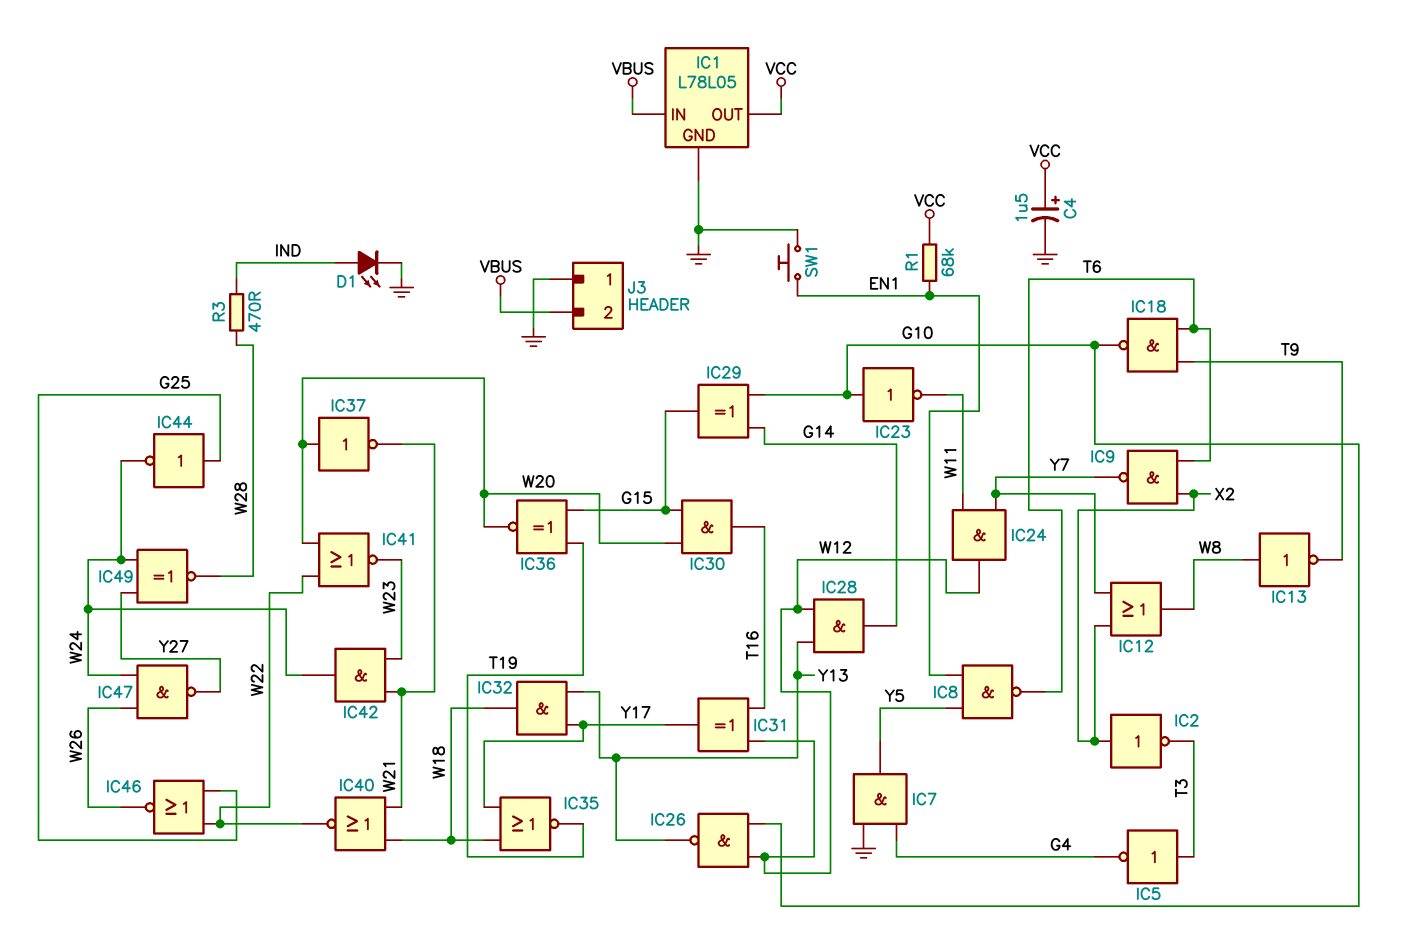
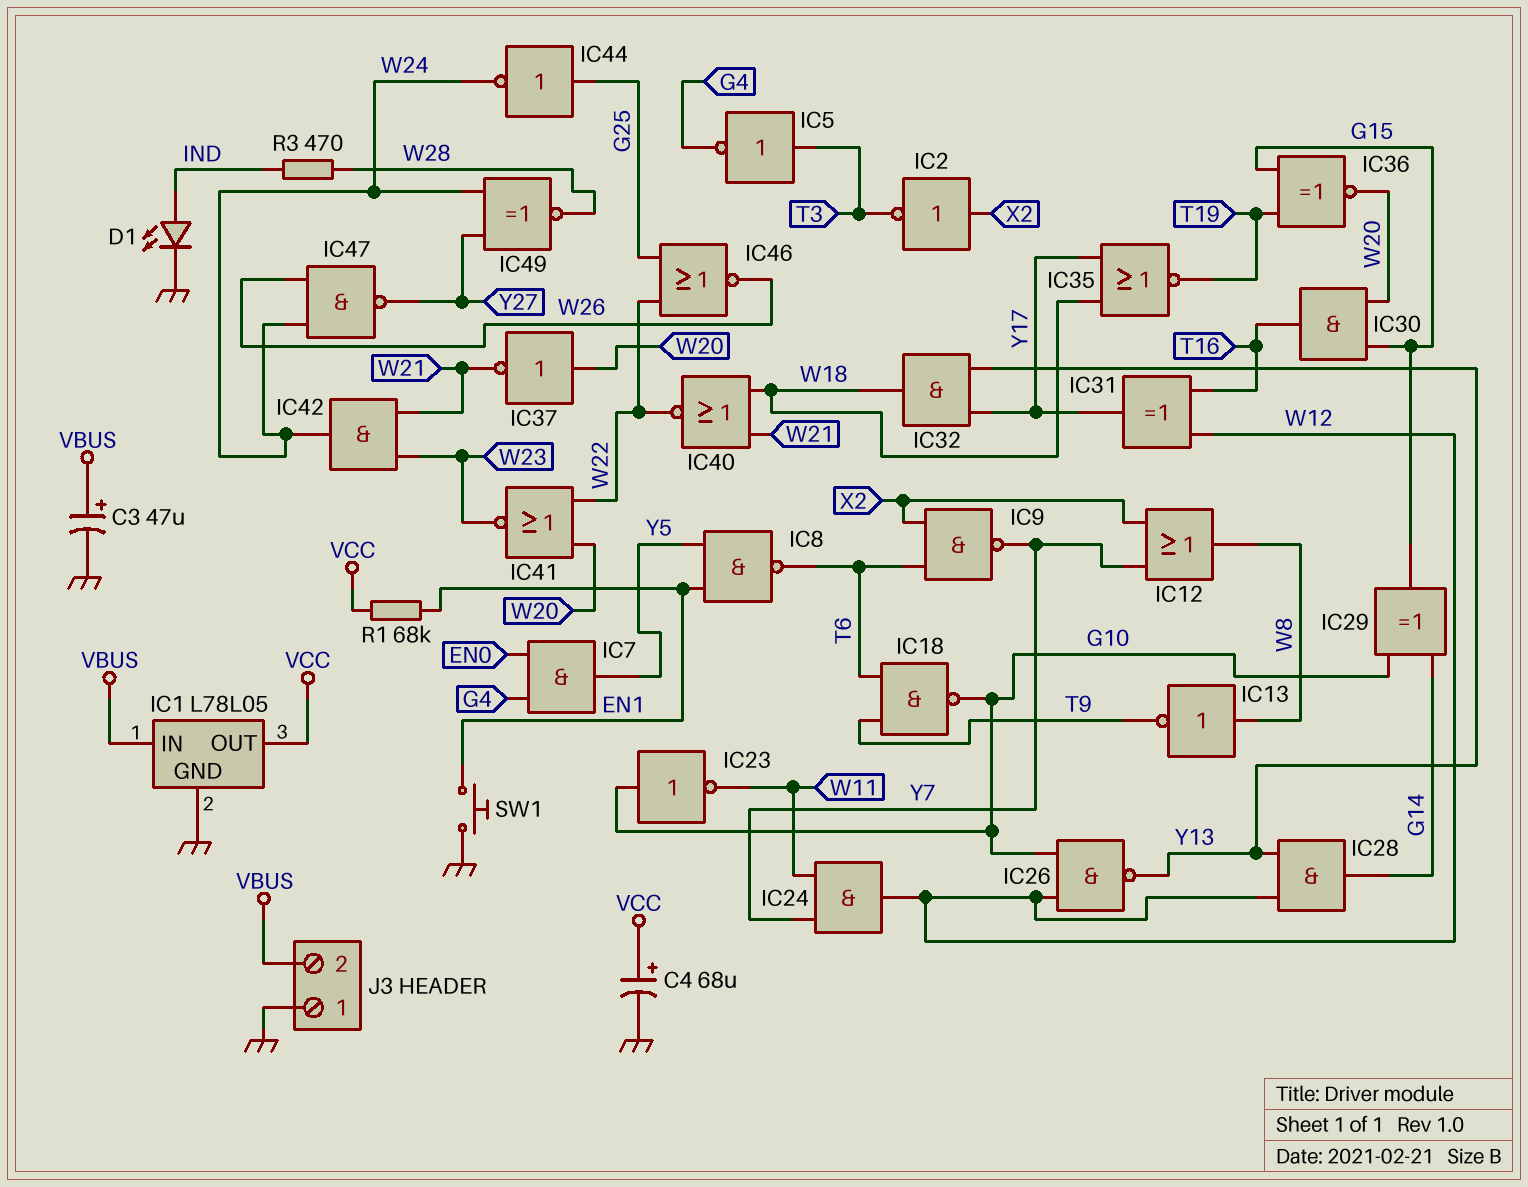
C3: none -> 47uF (plus VBUS, minus GND)
C4: 1.5uF (plus VCC, minus GND) -> 68uF (plus VCC, minus GND)
IC7: AND (in G4, in GND, out Y5) -> AND (in EN0, in G4, out Y5)

